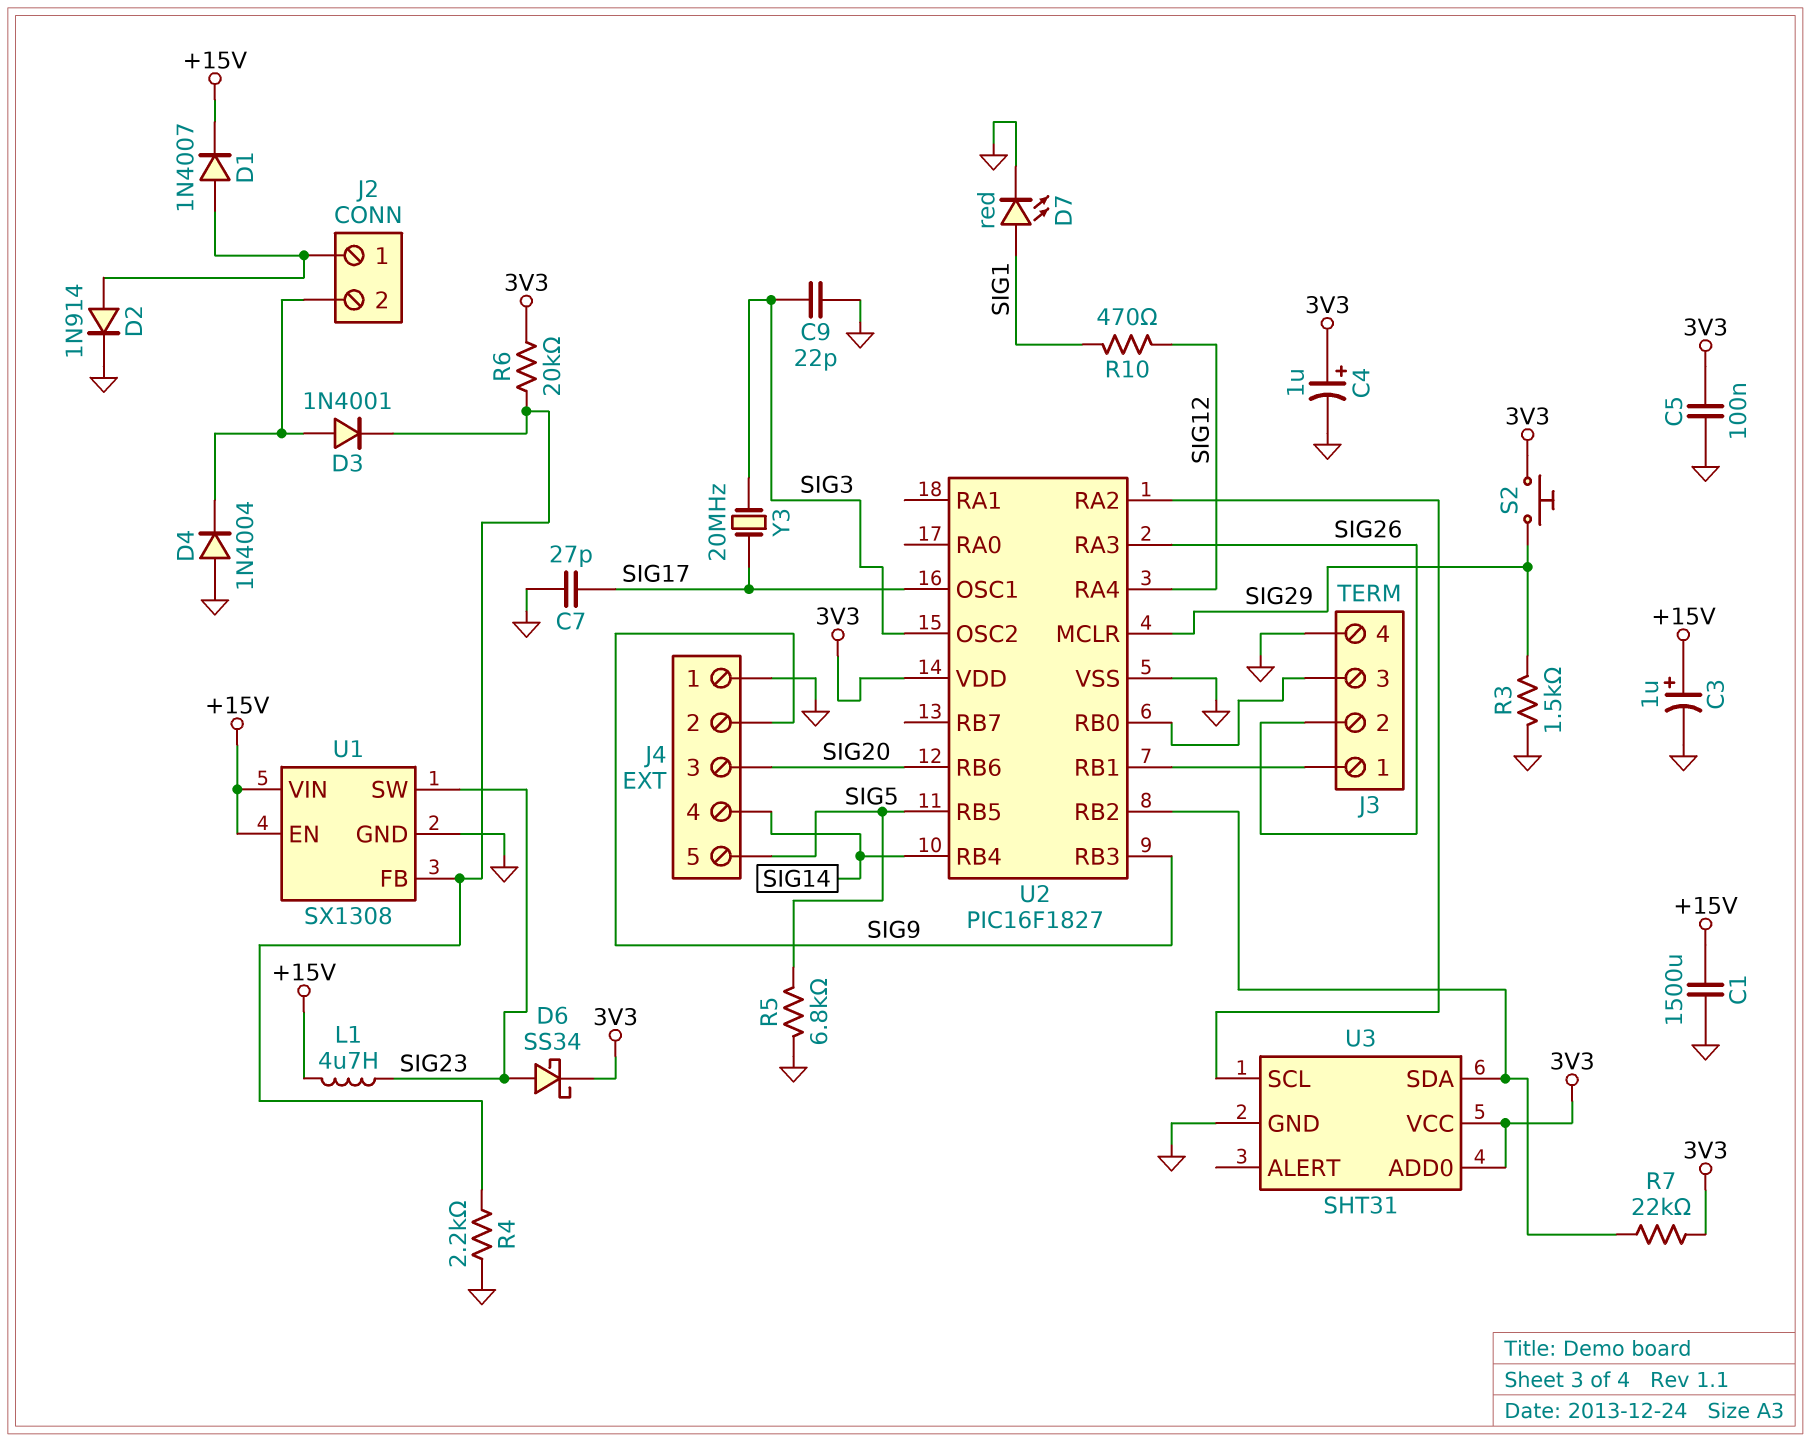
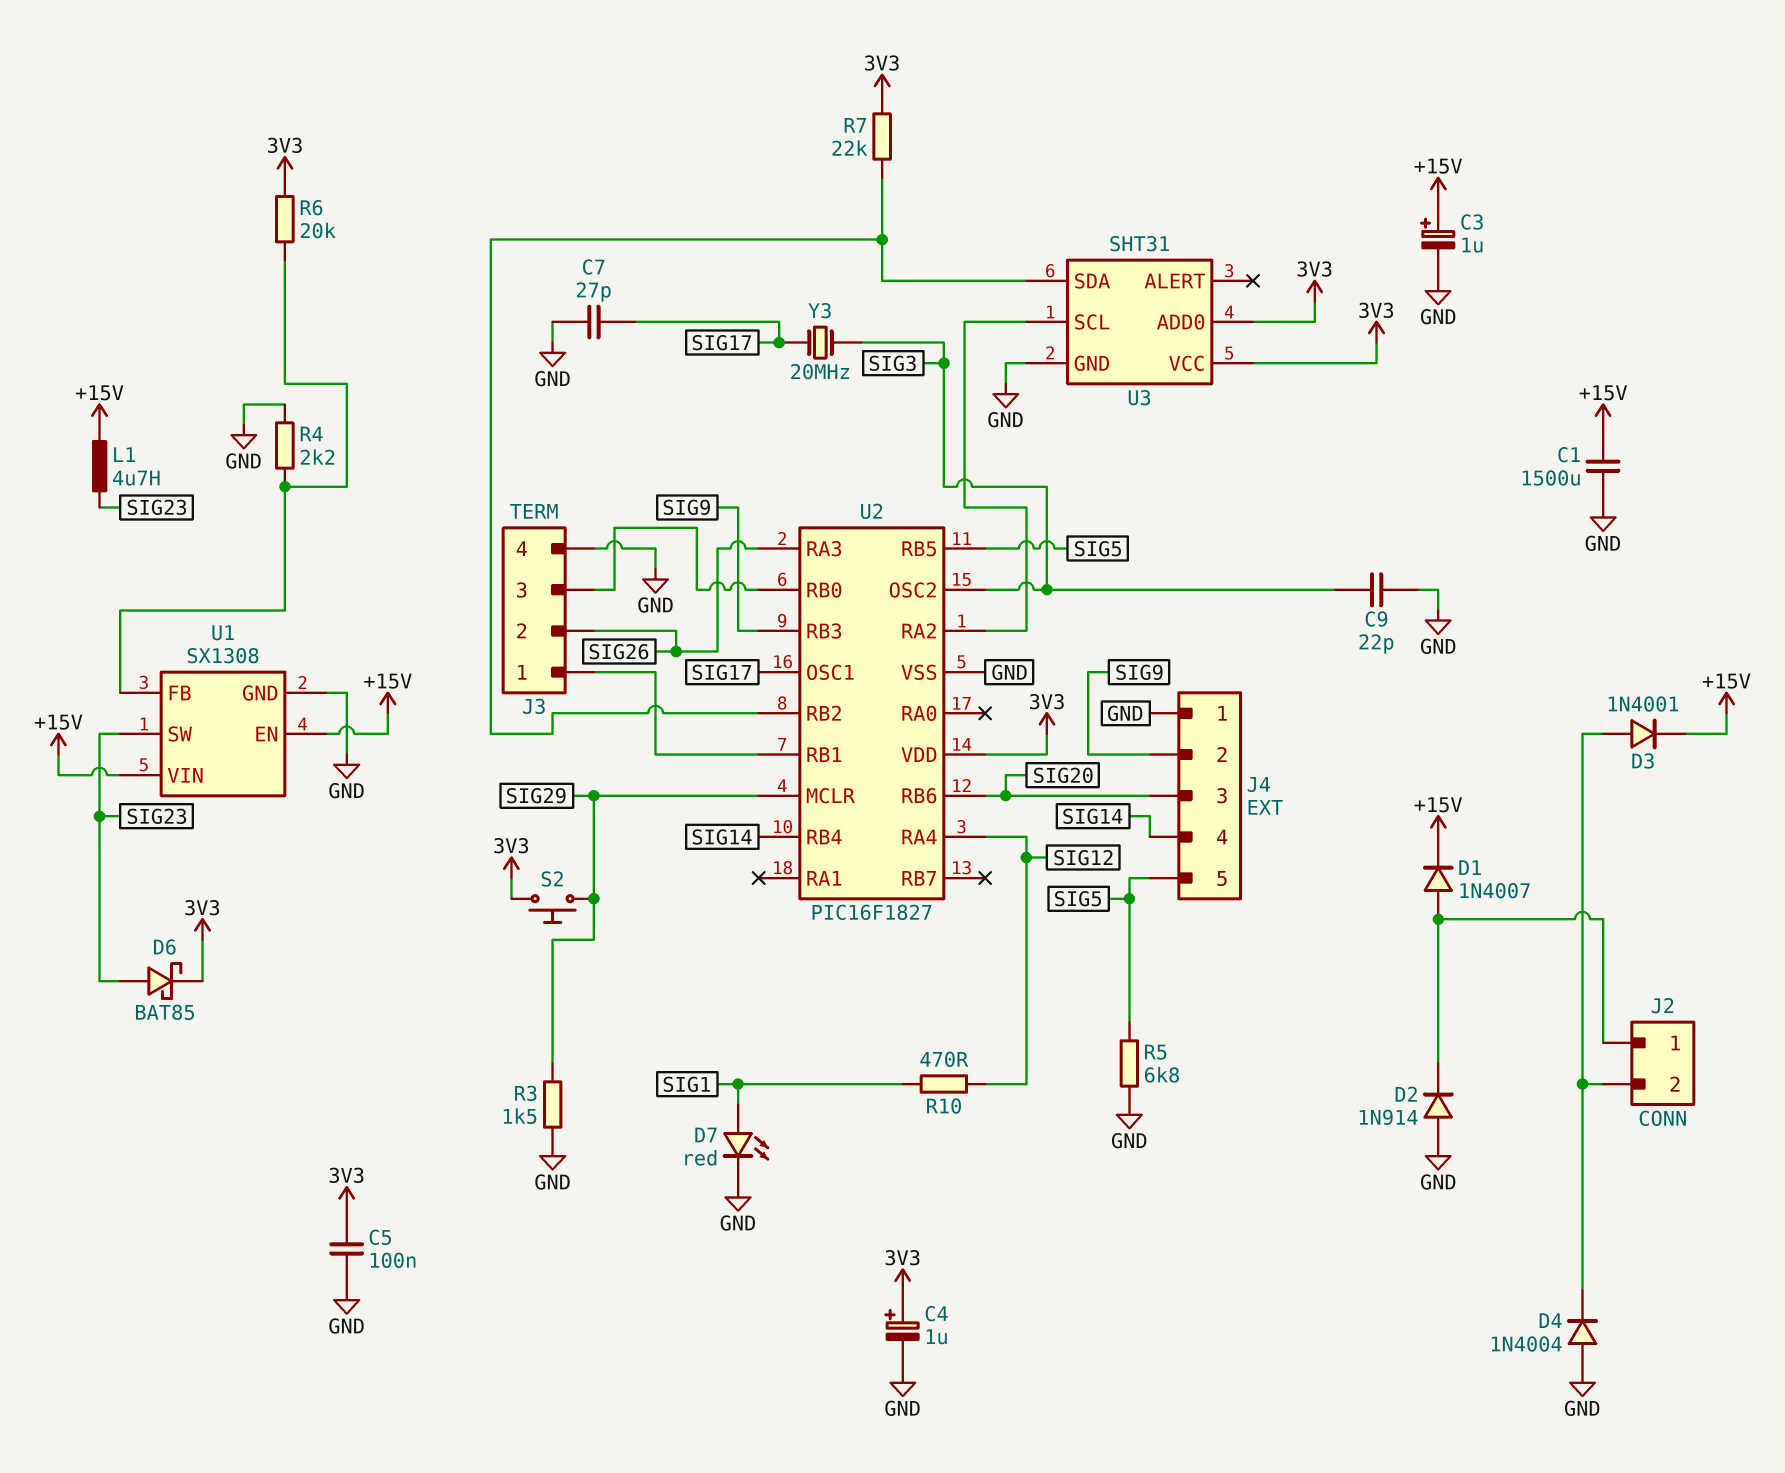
D2: diode 1N914 (A J2/1, K GND) -> diode 1N914 (A GND, K J2/1)
D3: diode 1N4001 (A J2/2, K U1/FB) -> diode 1N4001 (A J2/2, K +15V)
D6: schottky SS34 (A SIG23, K 3V3) -> schottky BAT85 (A SIG23, K 3V3)

